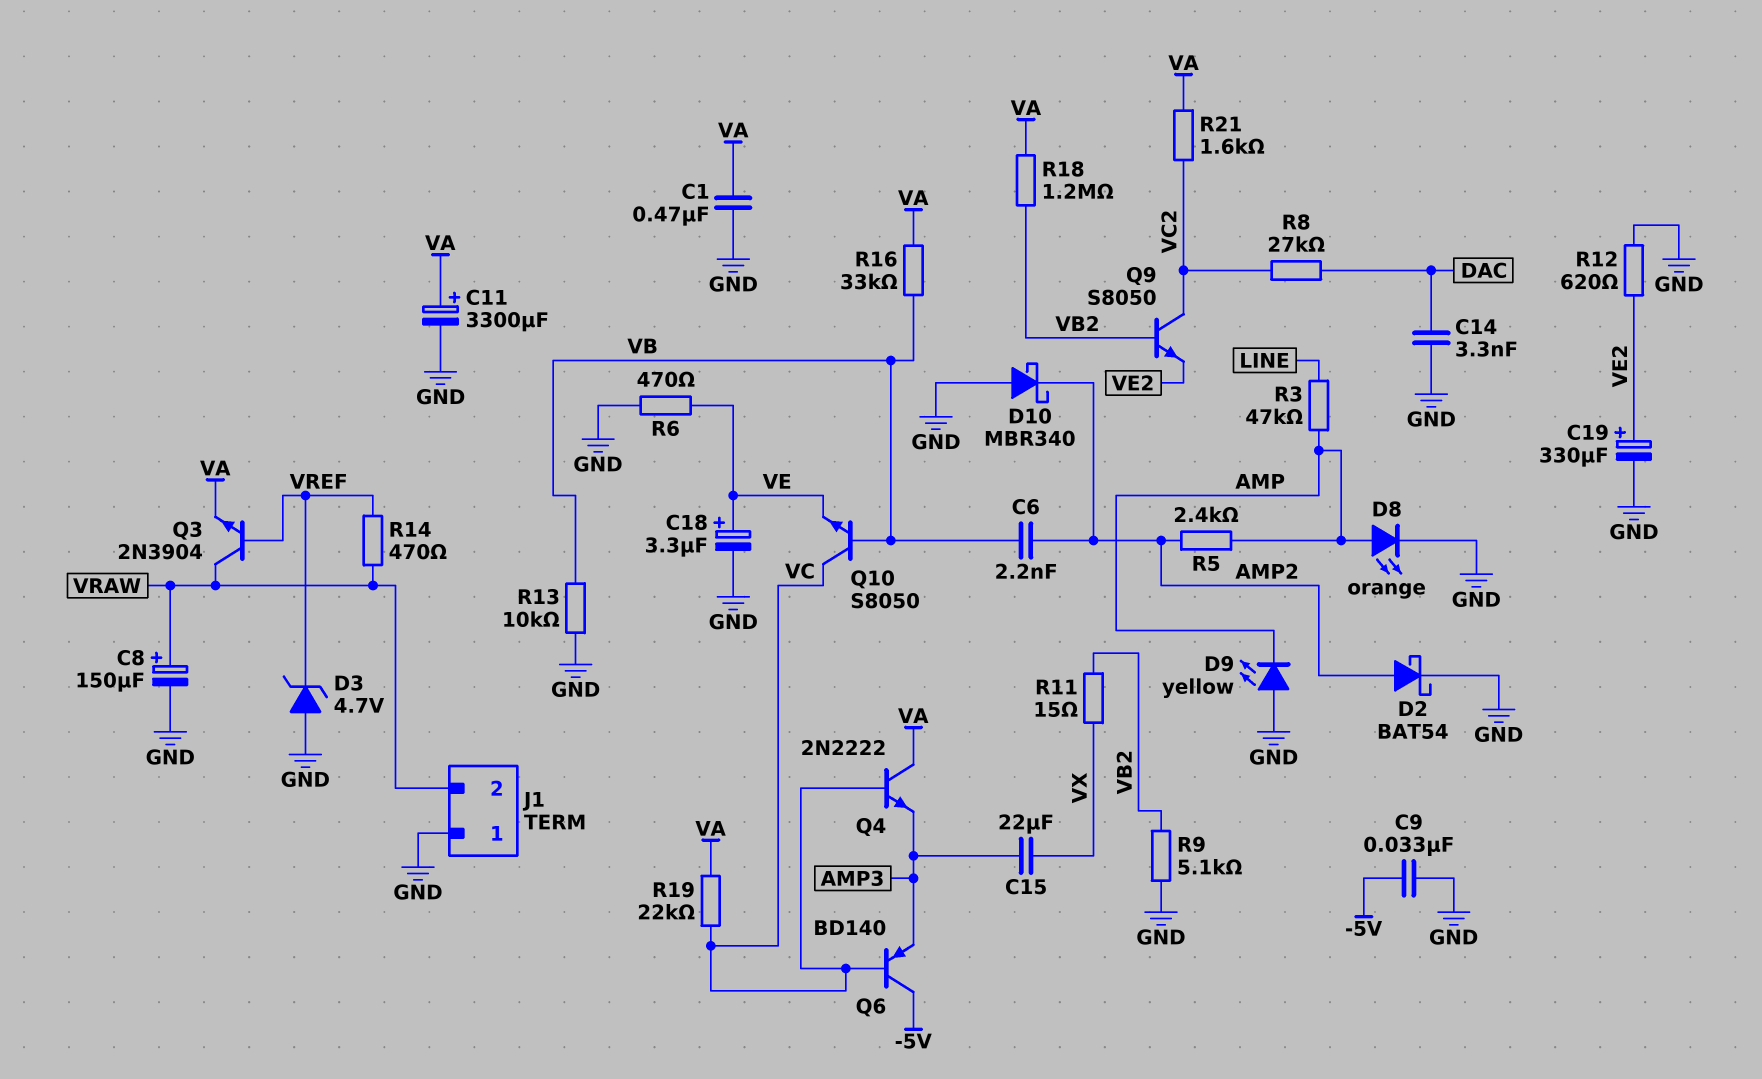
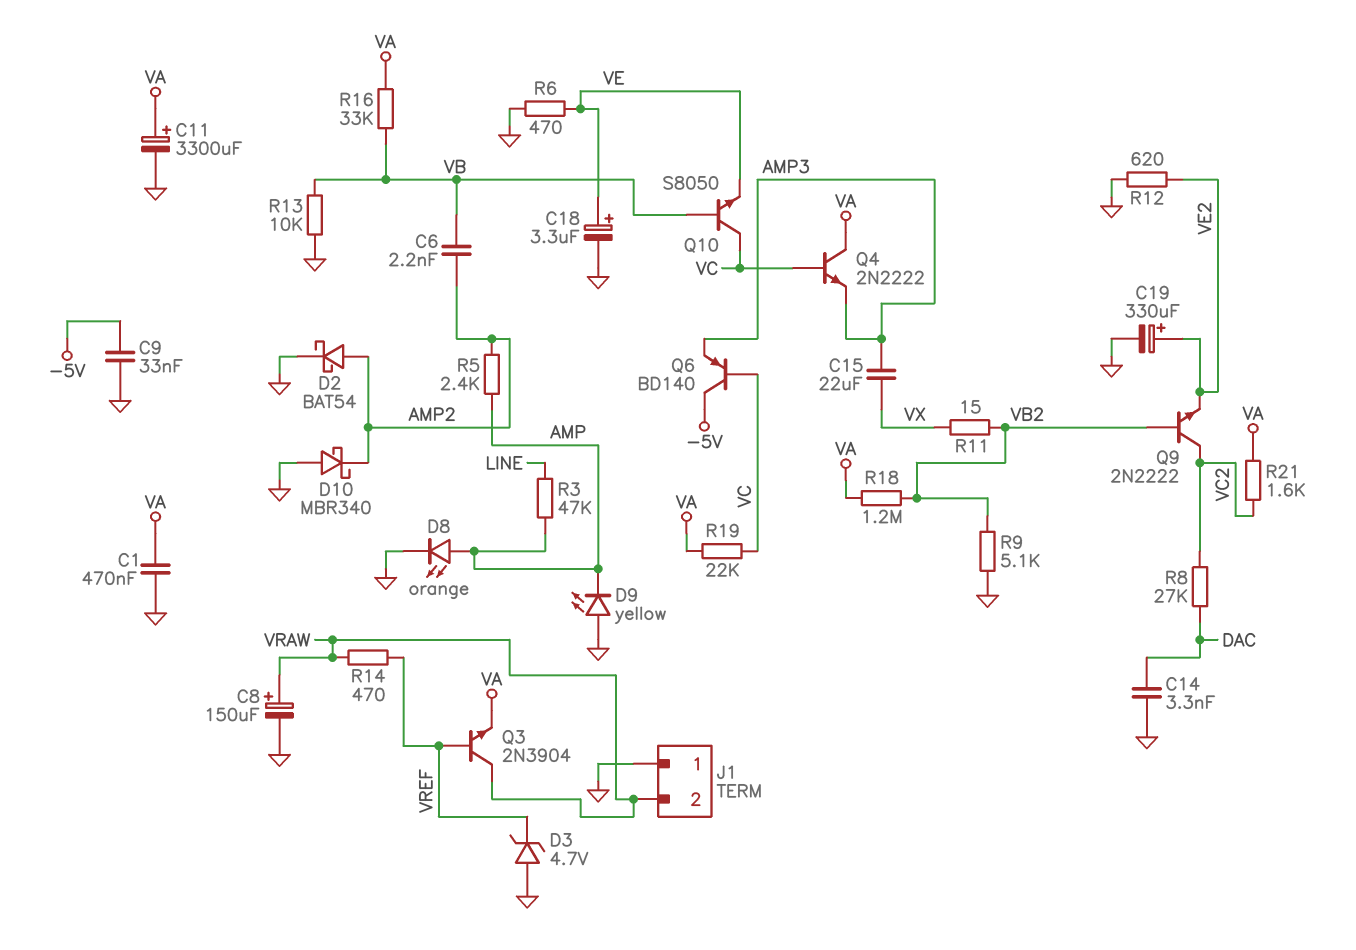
Q9: NPN S8050 (B VB2, C VC2, E VE2) -> NPN 2N2222 (B VB2, C VC2, E VE2)

